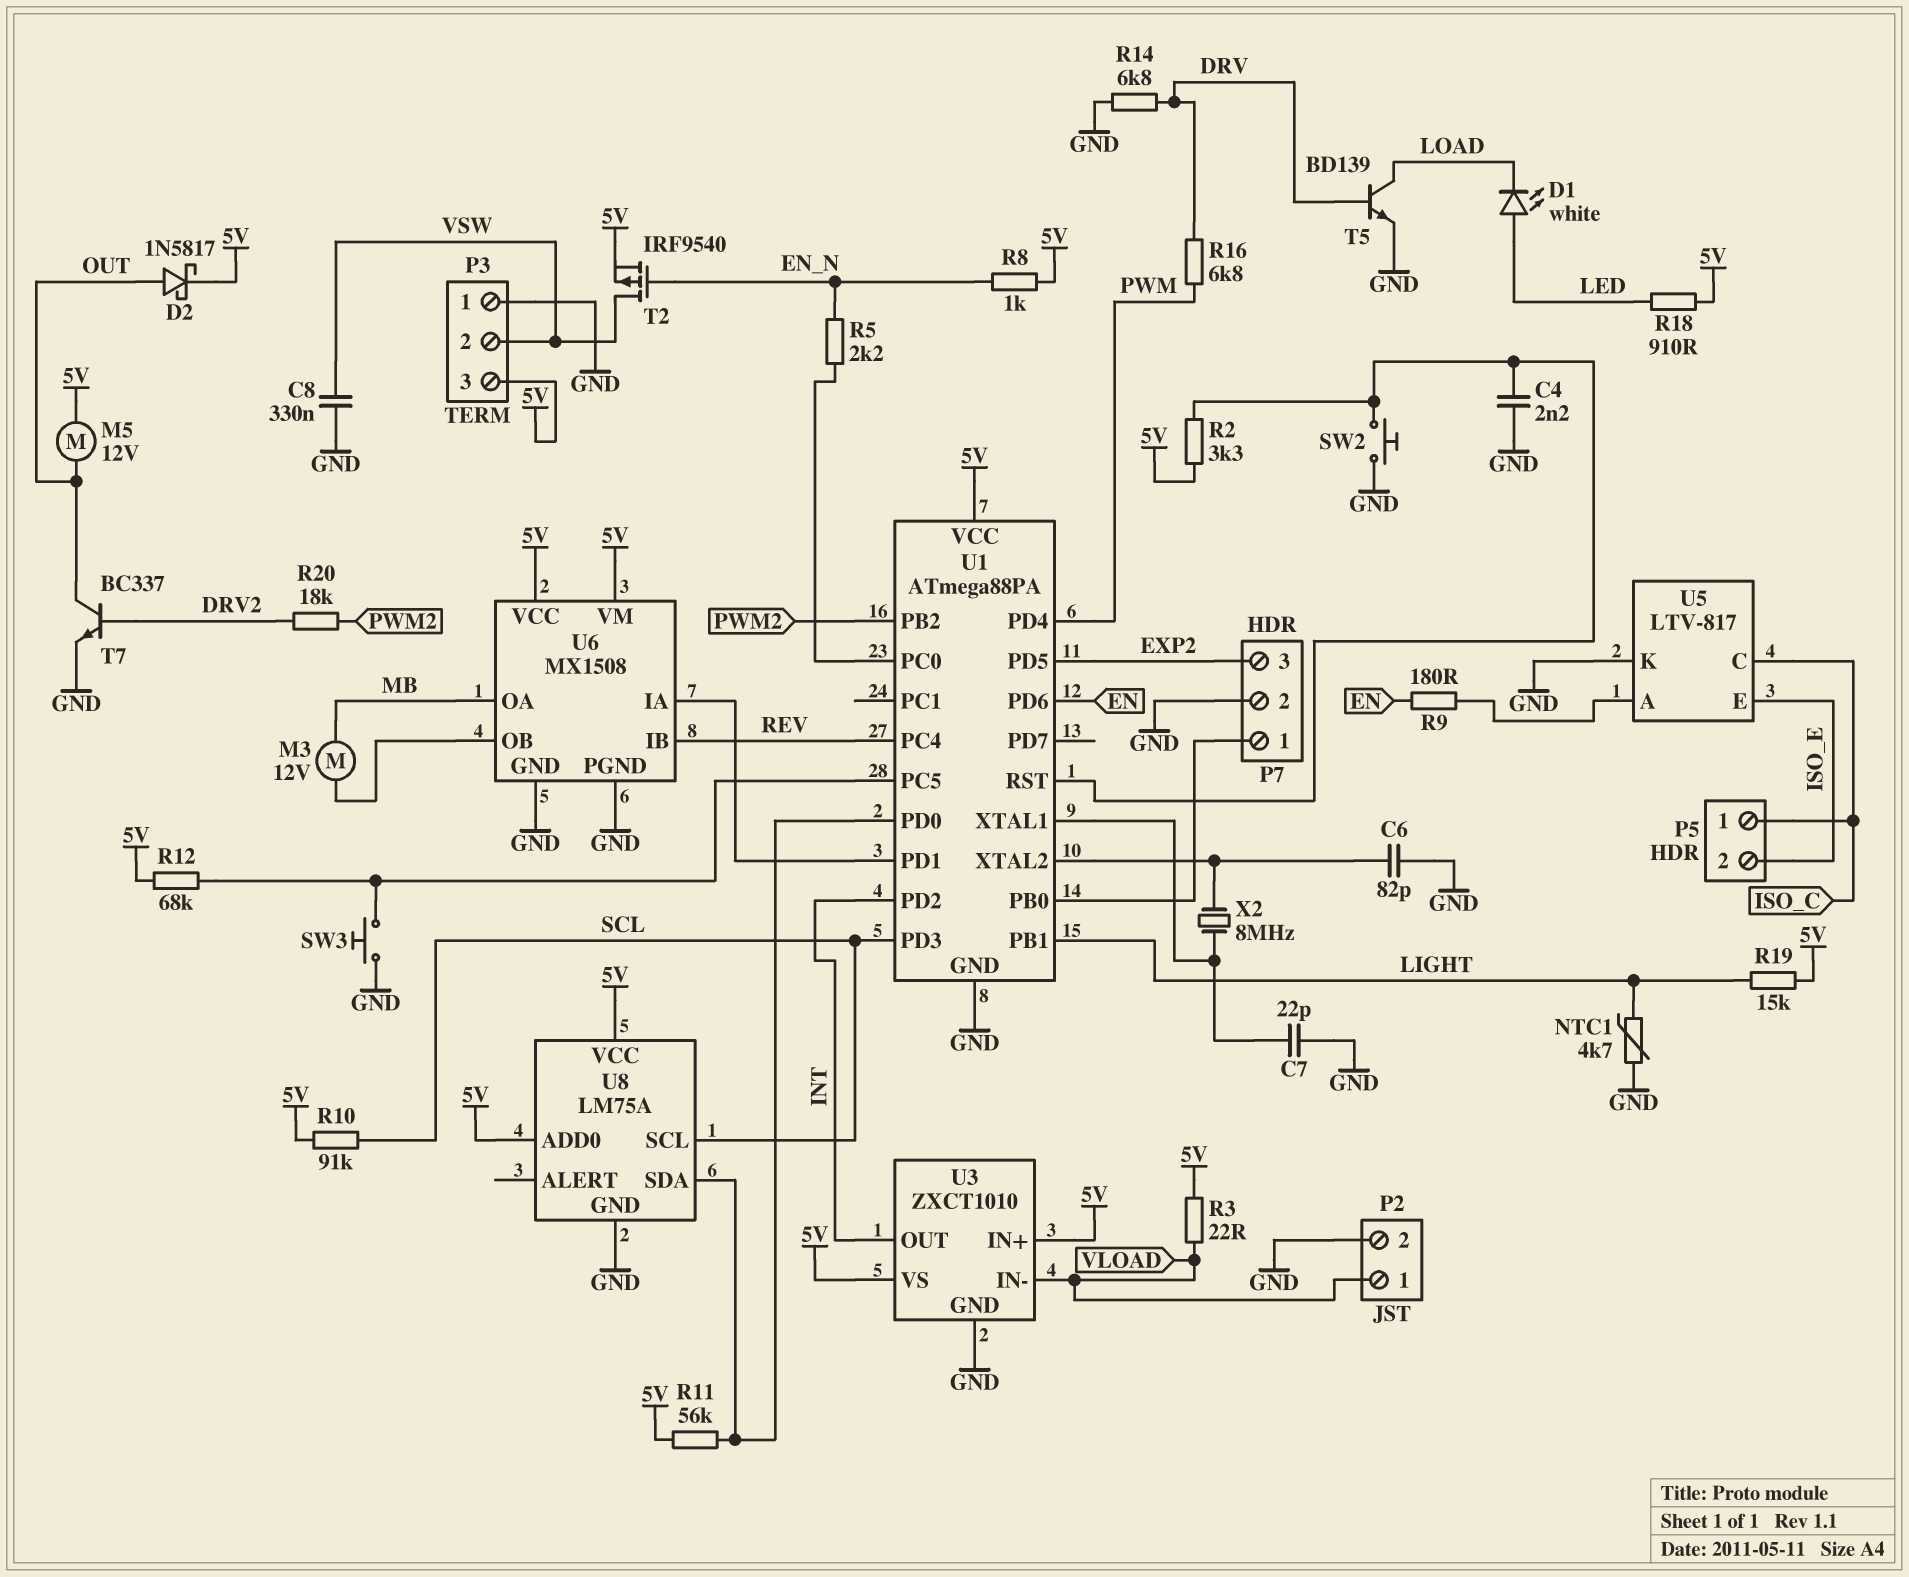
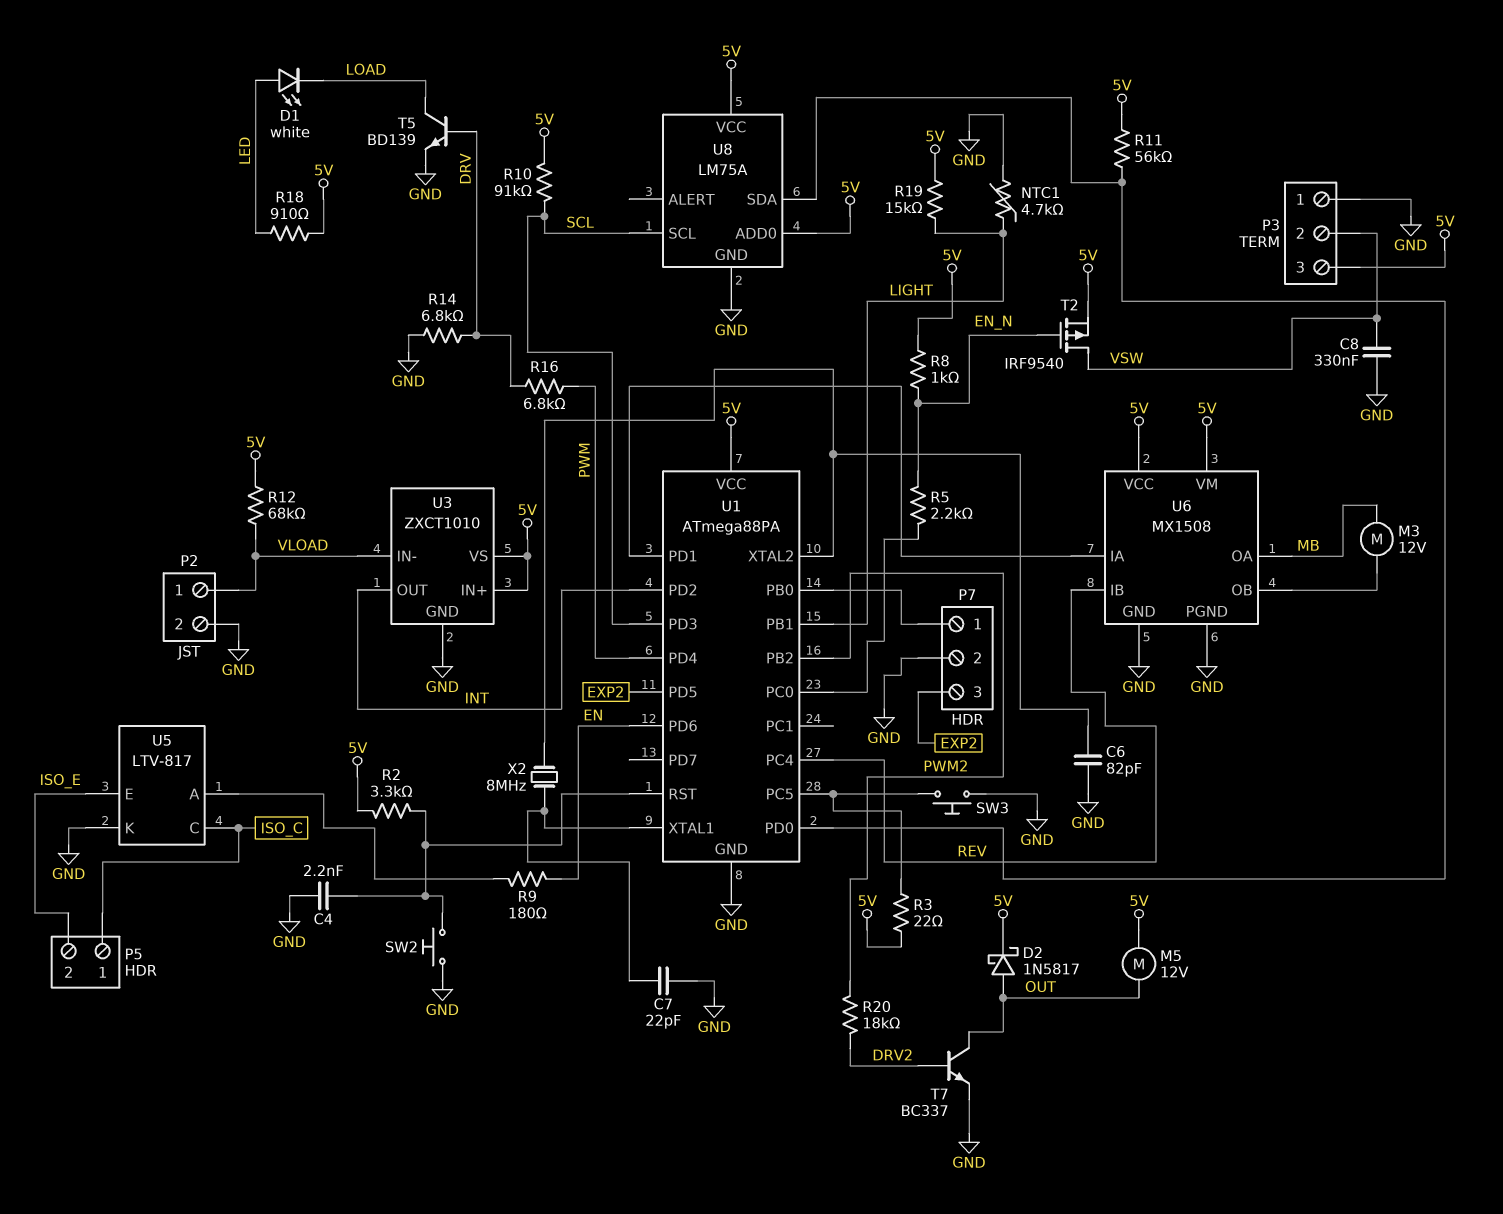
R3: 22 (5V, VLOAD) -> 22 (5V, U1/PC5)
R12: 68k (5V, U1/PC5) -> 68k (5V, VLOAD)

